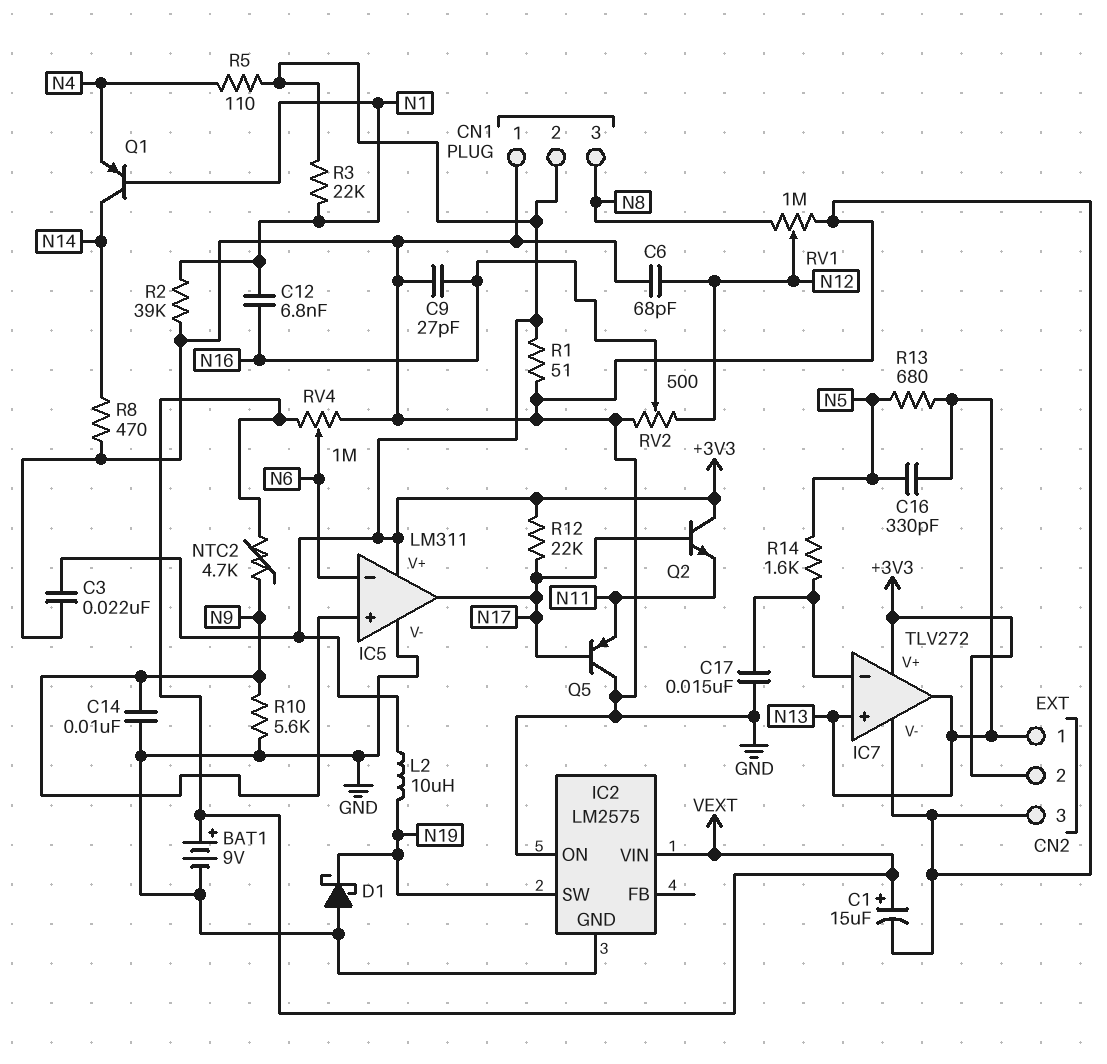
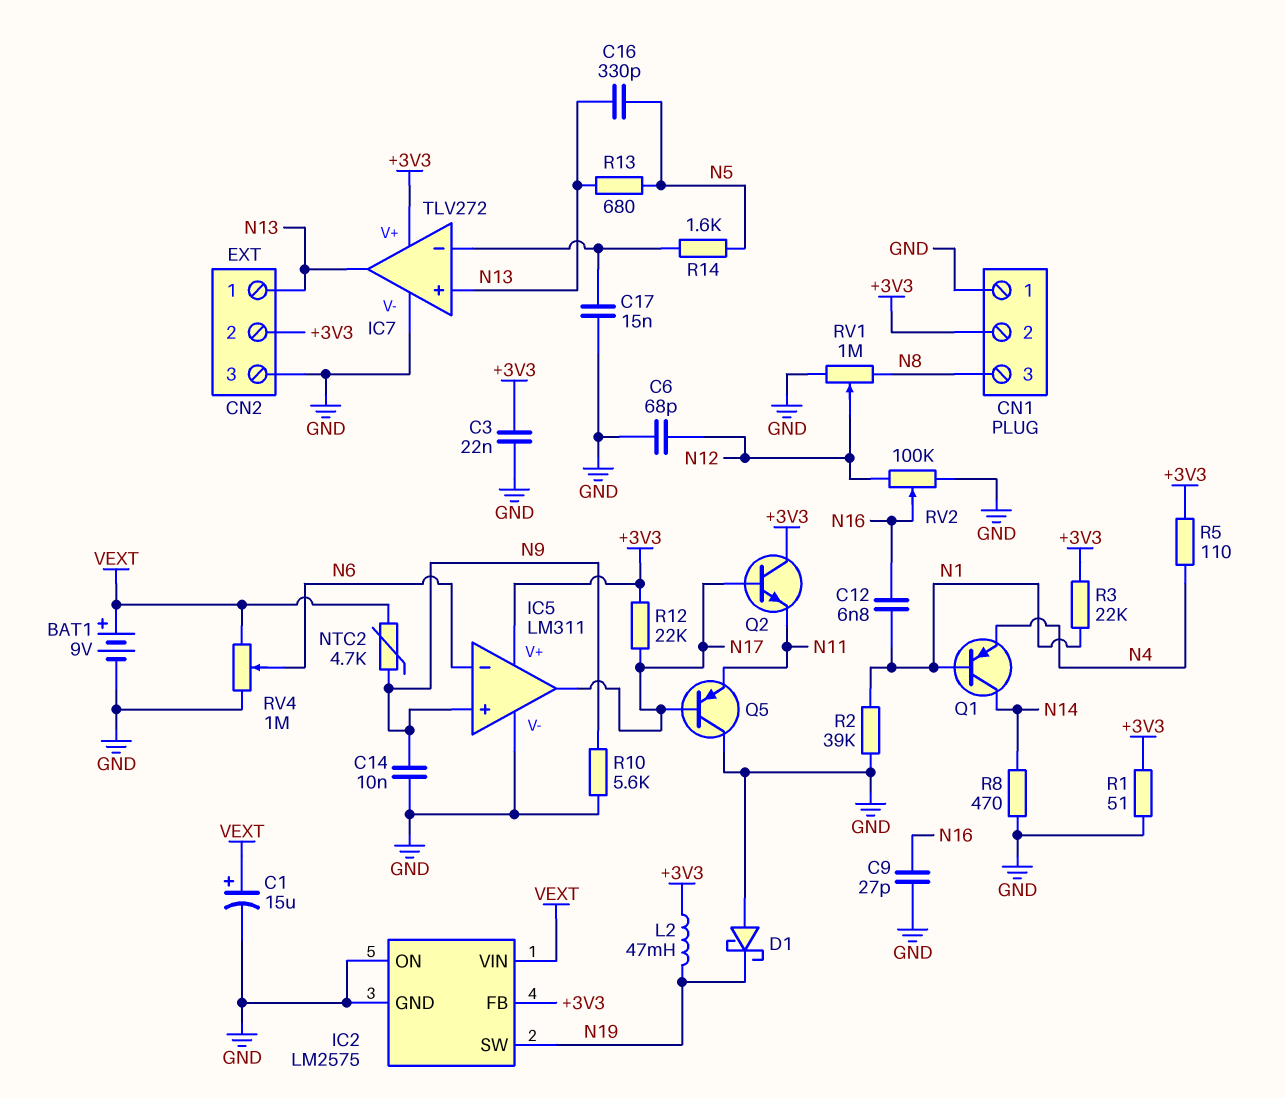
IC2 pin FB: none -> +3V3
L2: 10uH (+3V3, N19) -> 47mH (+3V3, N19)
RV2: 500 (GND, N12, wiper N16) -> 100k (GND, N12, wiper N16)

